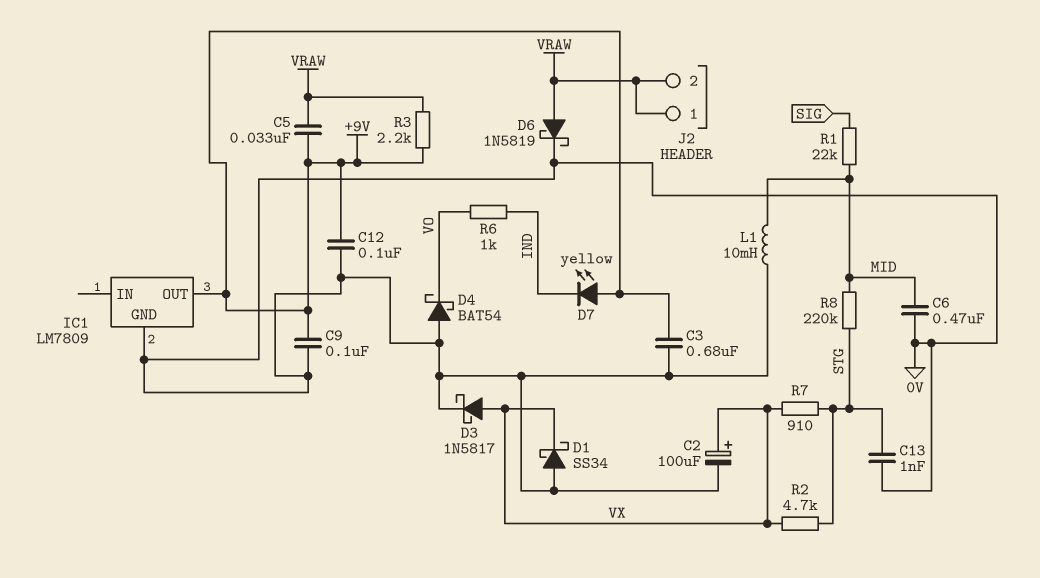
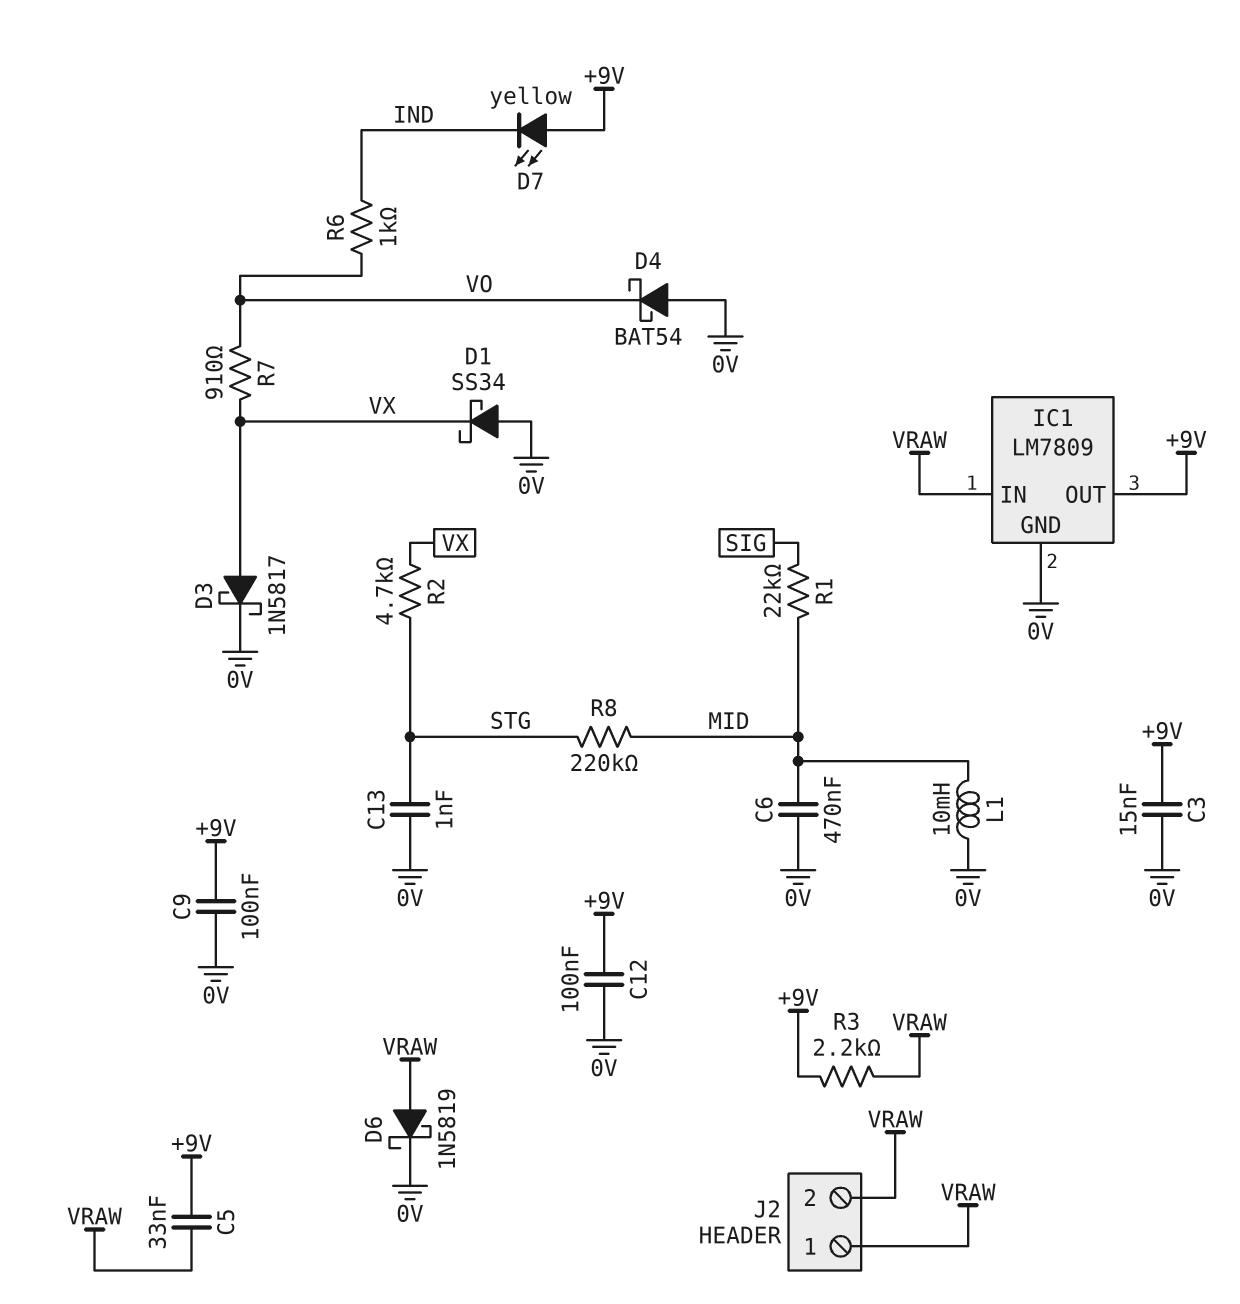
C2: 100uF (plus VX, minus 0V) -> none
C3: 680nF (+9V, 0V) -> 15nF (+9V, 0V)
IC1 pin IN: none -> VRAW
R7: 910 (STG, VX) -> 910 (VO, VX)

